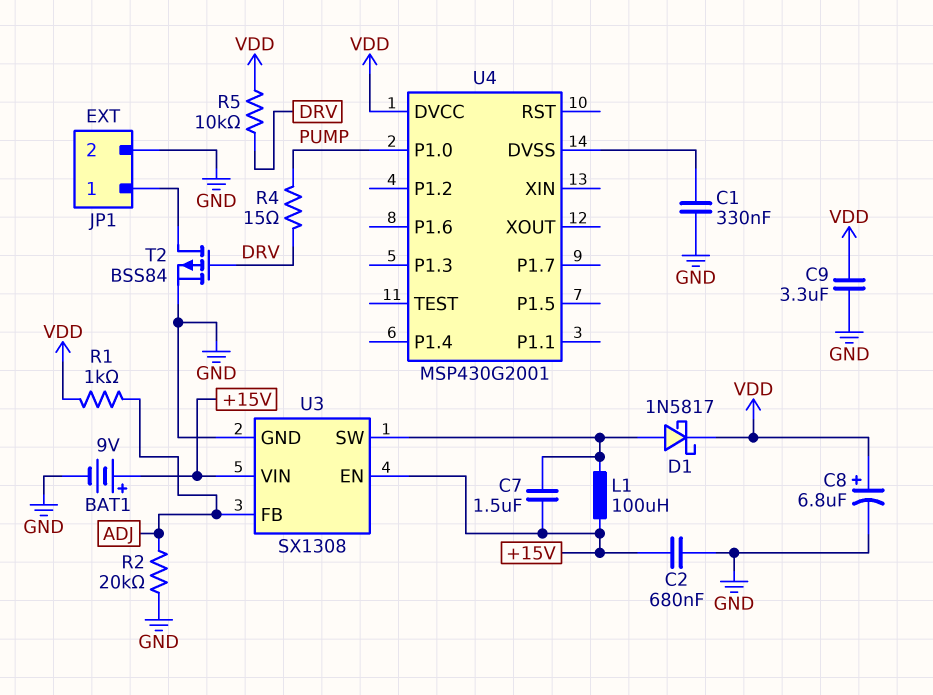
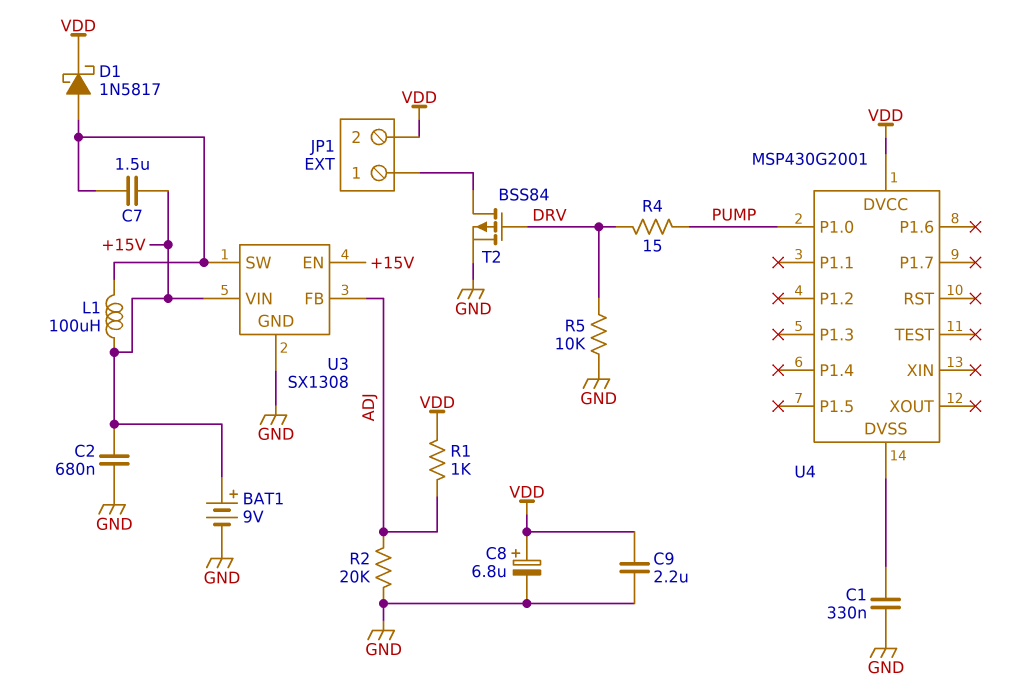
C9: 3.3uF (GND, VDD) -> 2.2uF (GND, VDD)
JP1 pin 2: GND -> VDD
R5: 10k (DRV, VDD) -> 10k (DRV, GND)

